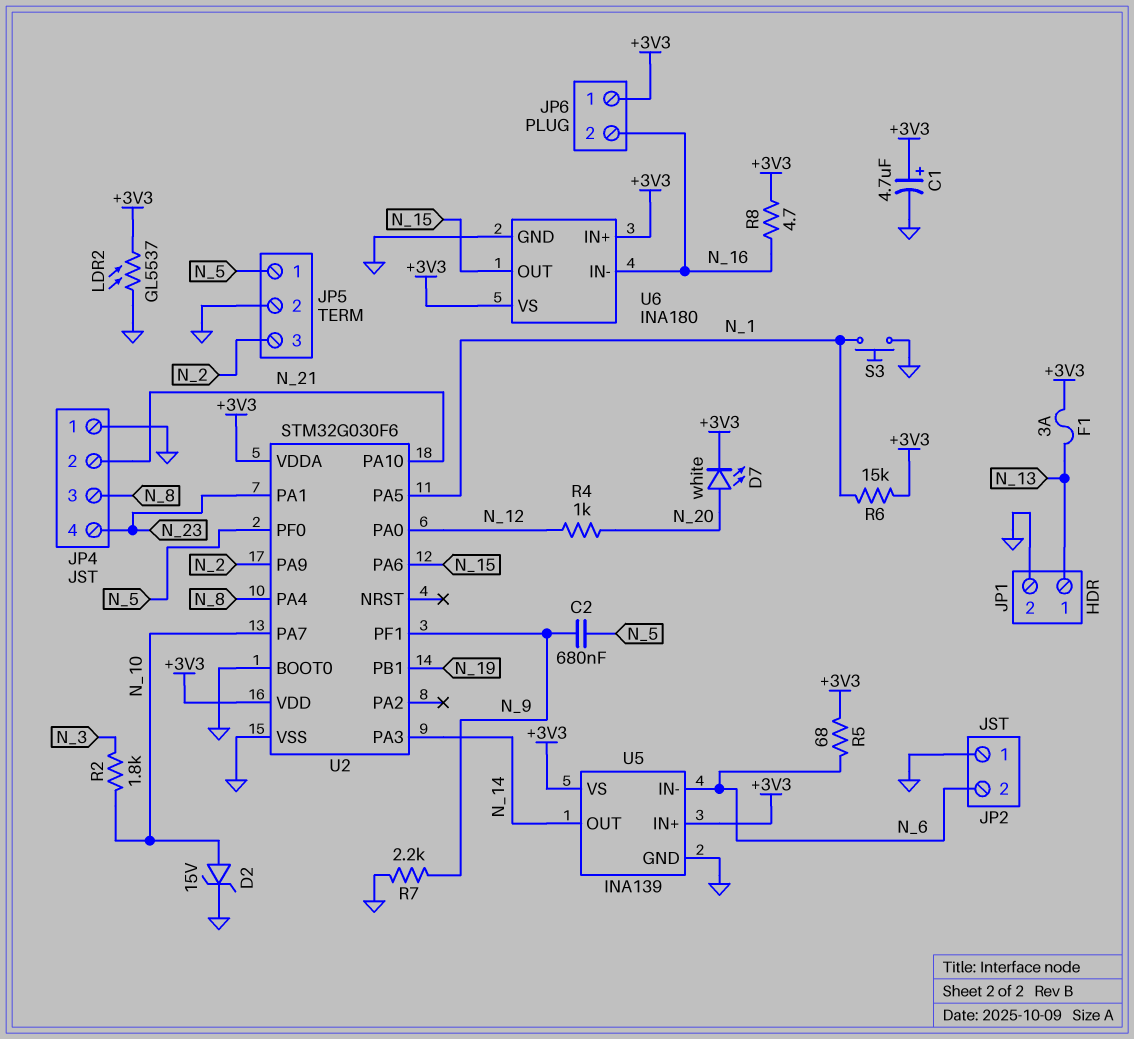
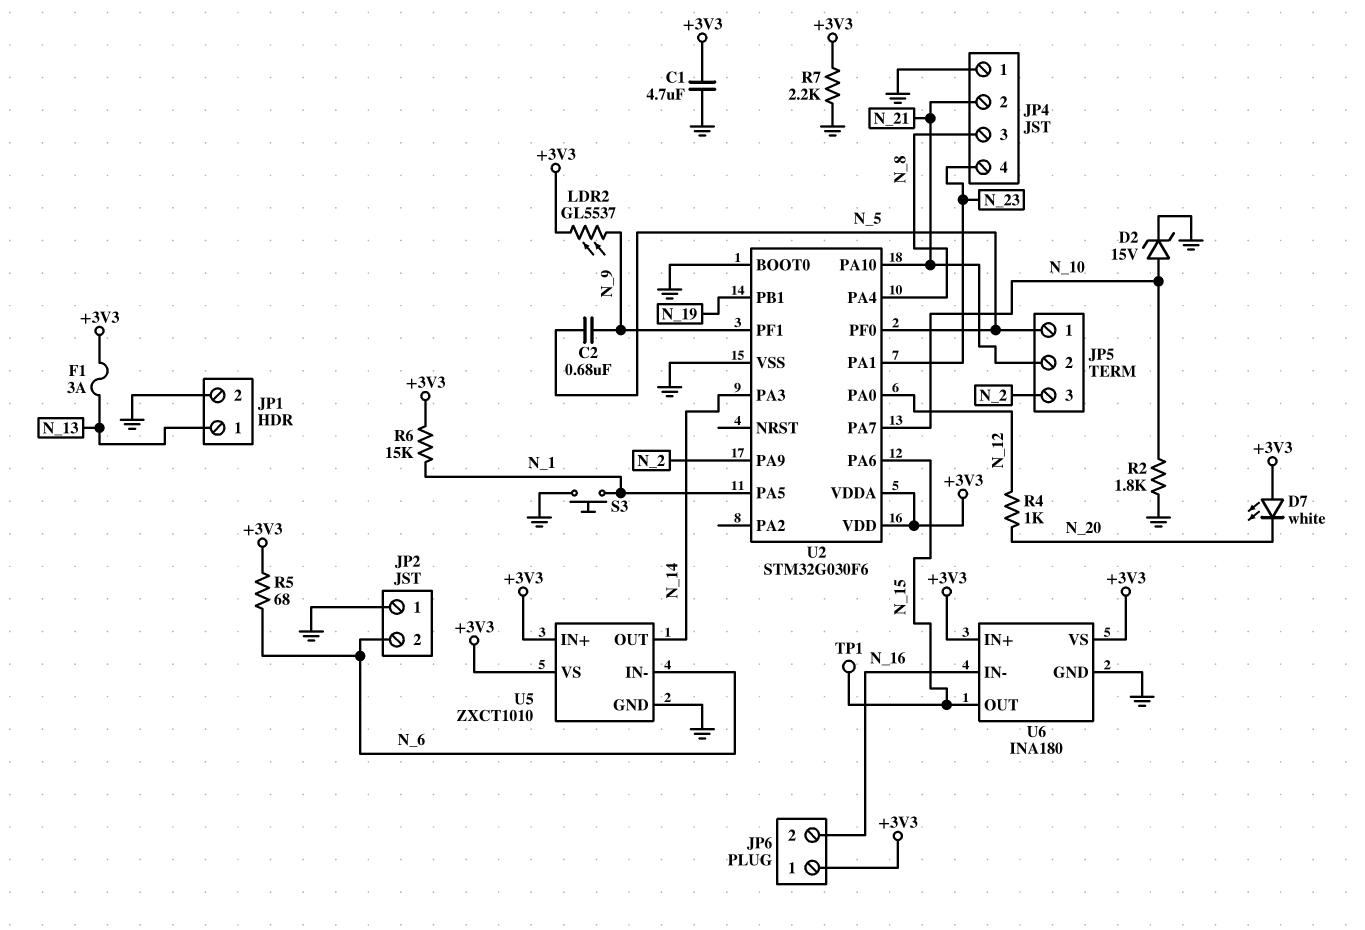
C1: 4.7uF (plus +3V3, minus GND) -> 4.7uF (+3V3, GND)
D7: LED white (A N_20, K +3V3) -> LED white (A +3V3, K N_20)
JP5 pin 2: GND -> N_21
LDR2: GL5537 (+3V3, GND) -> GL5537 (+3V3, N_9)
R2: 1.8k (N_3, N_10) -> 1.8k (GND, N_10)
R7: 2.2k (GND, N_9) -> 2.2k (+3V3, GND)
R8: 4.7 (+3V3, N_16) -> none
TP1: none -> test point (N_15)
U5: INA139 -> ZXCT1010

